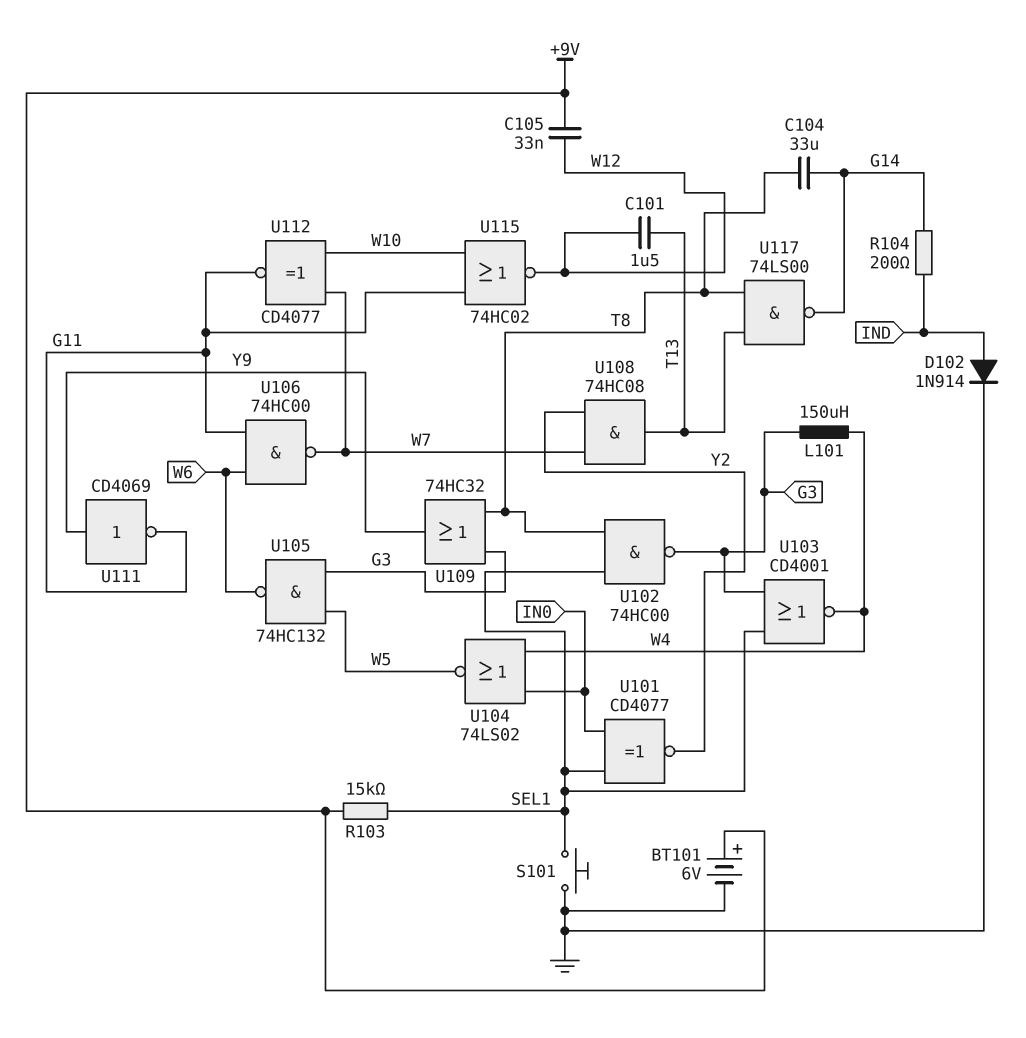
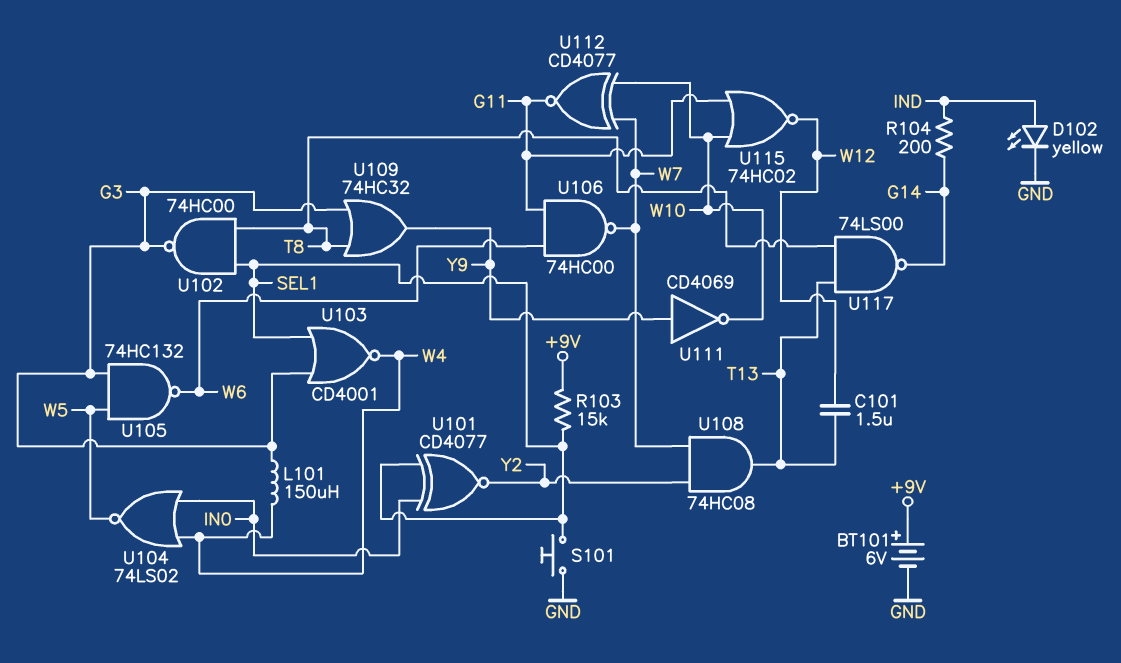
C104: 33uF (G14, T8) -> none
C105: 33nF (+9V, W12) -> none
D102: diode 1N914 (A IND, K GND) -> LED yellow (A IND, K GND)
U111: NOT CD4069 (in Y9, out G11) -> NOT CD4069 (in Y9, out W10)

